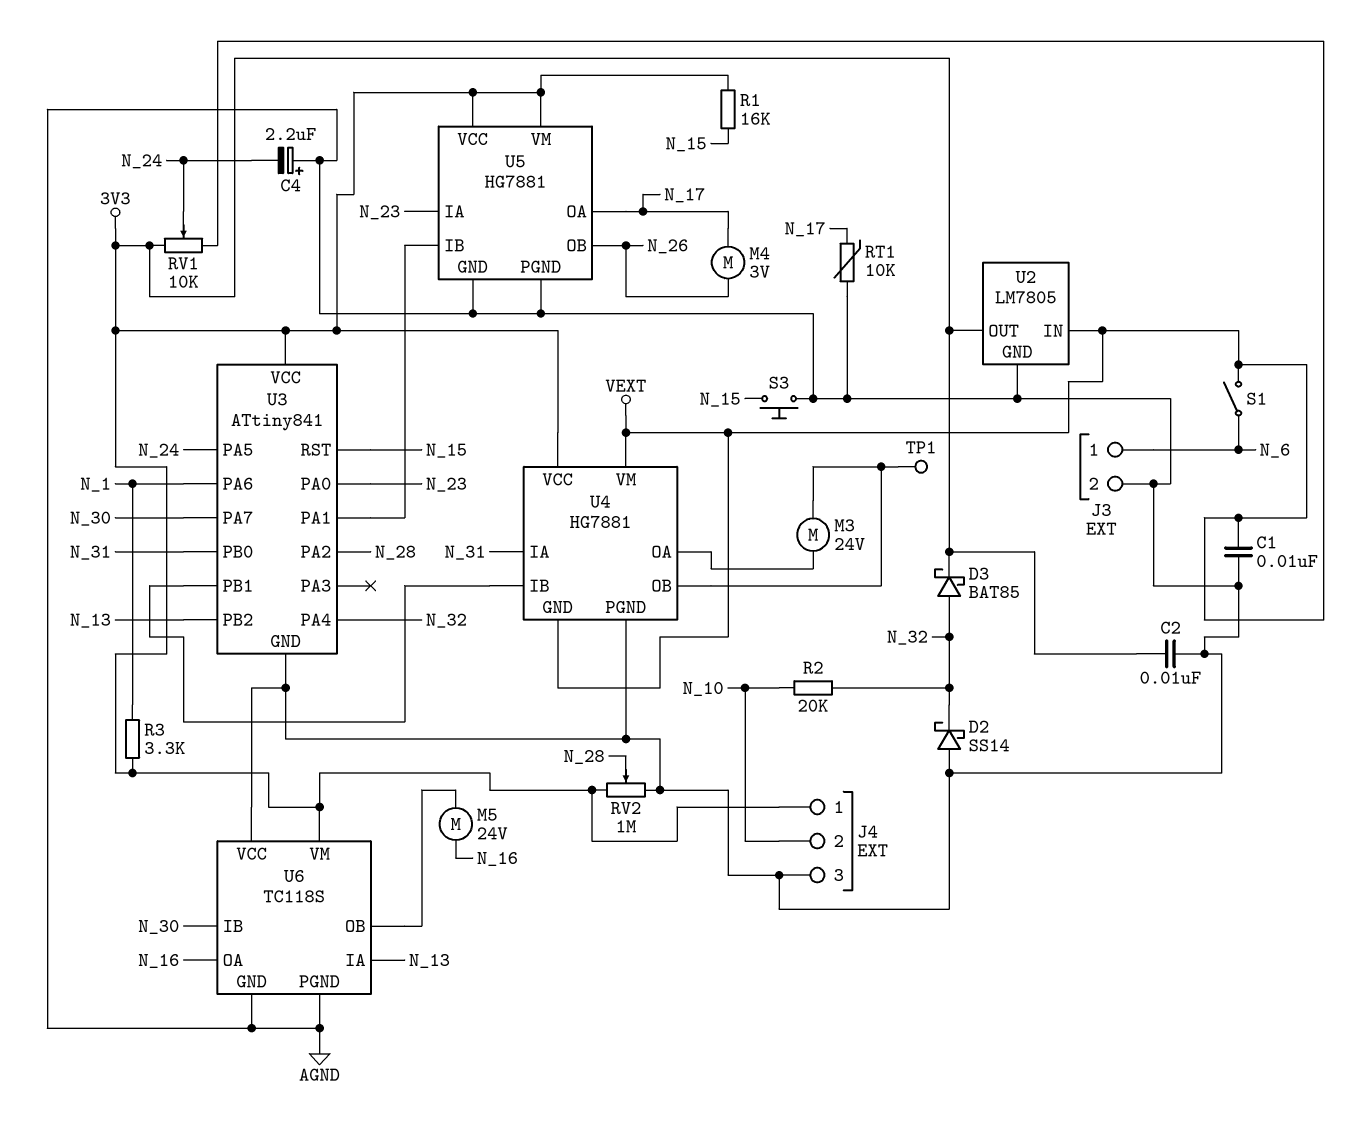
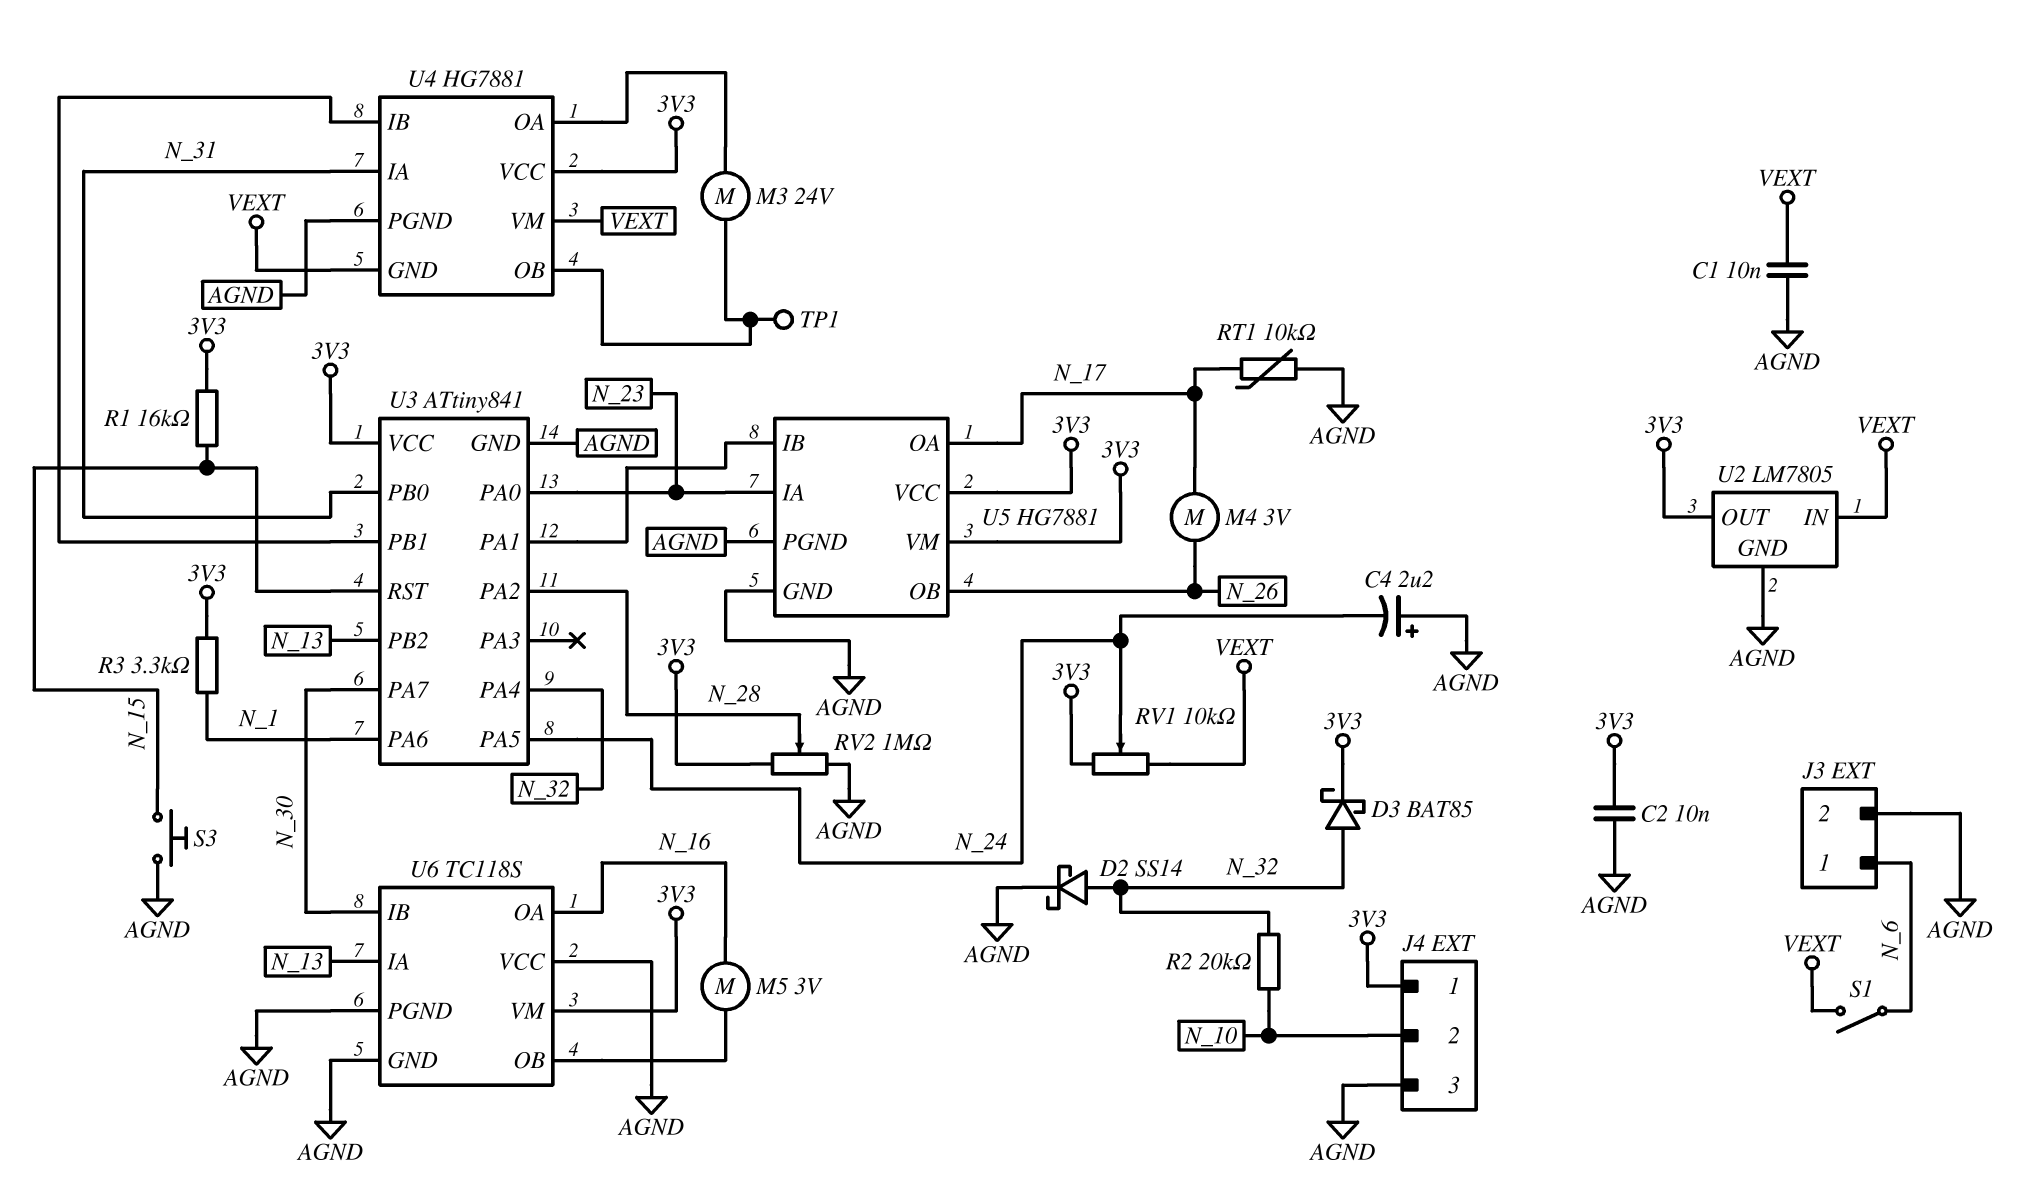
D2: schottky SS14 (A AGND, K N_32) -> schottky SS14 (A N_32, K AGND)
M5: motor 24V (N_16, U6/OB) -> motor 3V (N_16, U6/OB)

